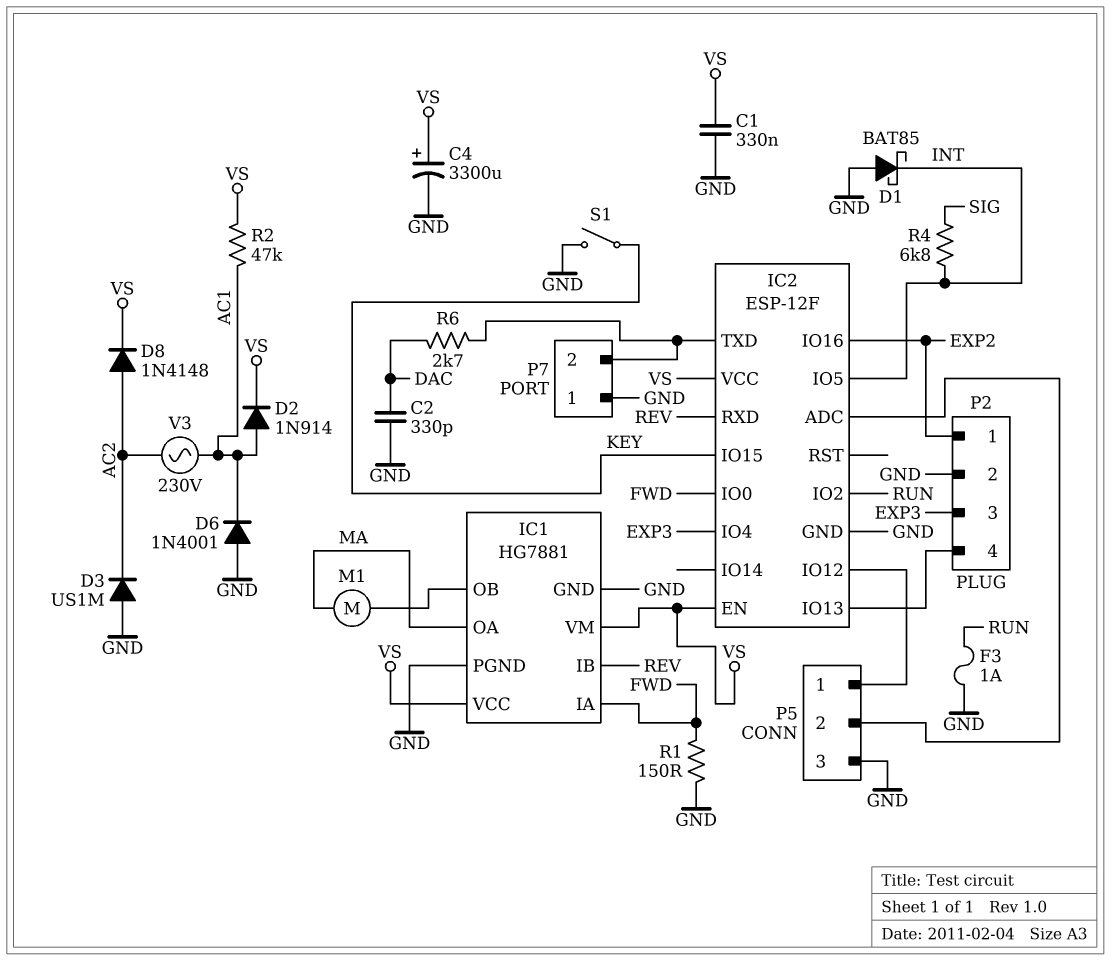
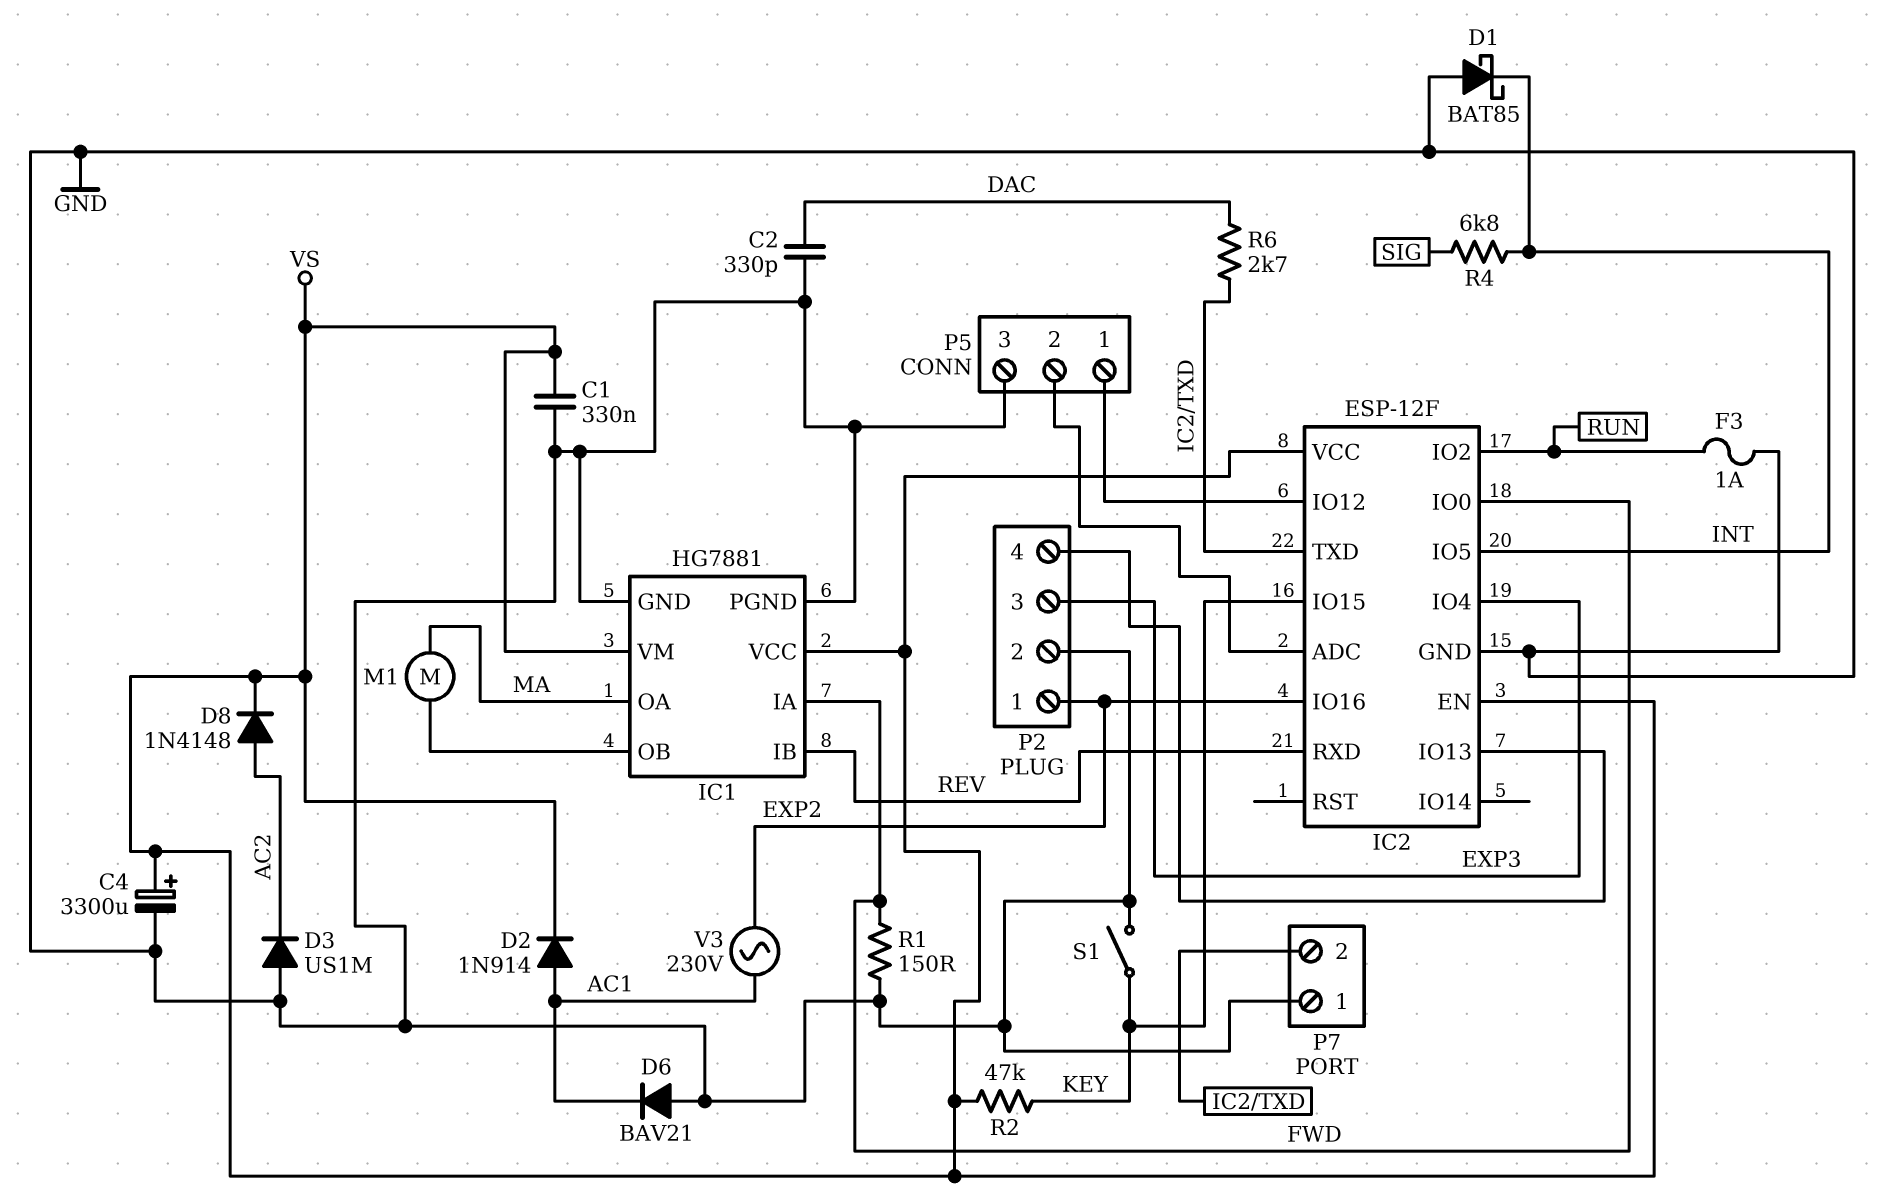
D6: diode 1N4001 (A GND, K AC1) -> diode BAV21 (A GND, K AC1)
R2: 47k (AC1, VS) -> 47k (KEY, VS)
V3: AC 230V (AC1, AC2) -> AC 230V (AC1, EXP2)

